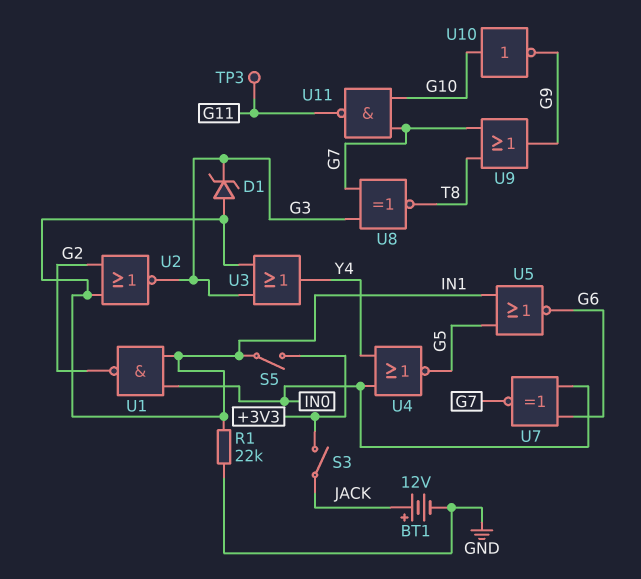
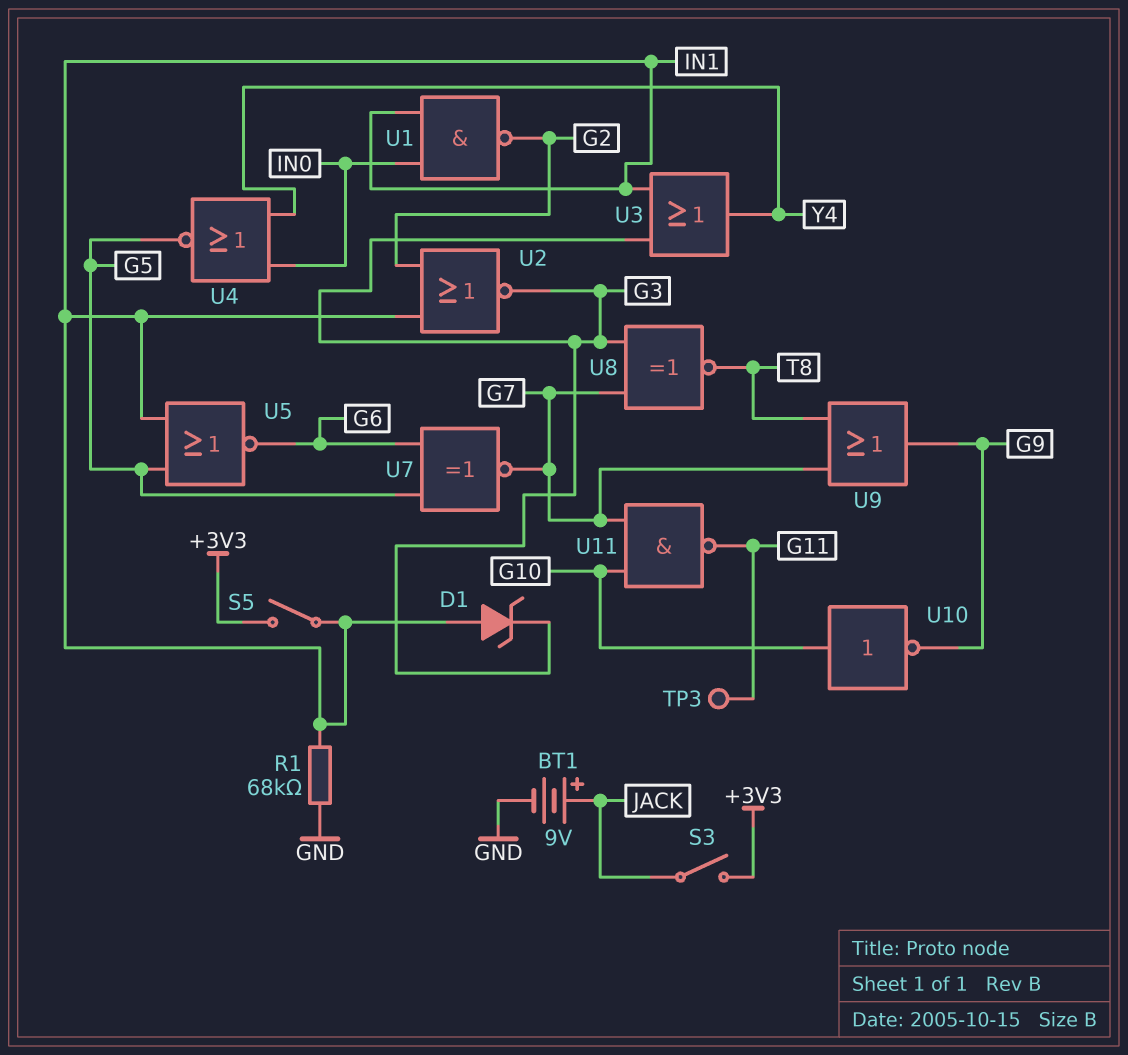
BT1: 12V (plus JACK, minus GND) -> 9V (plus JACK, minus GND)
R1: 22k (GND, IN1) -> 68k (GND, IN1)
U7: XNOR (in G6, in IN0, out G7) -> XNOR (in G5, in G6, out G7)

